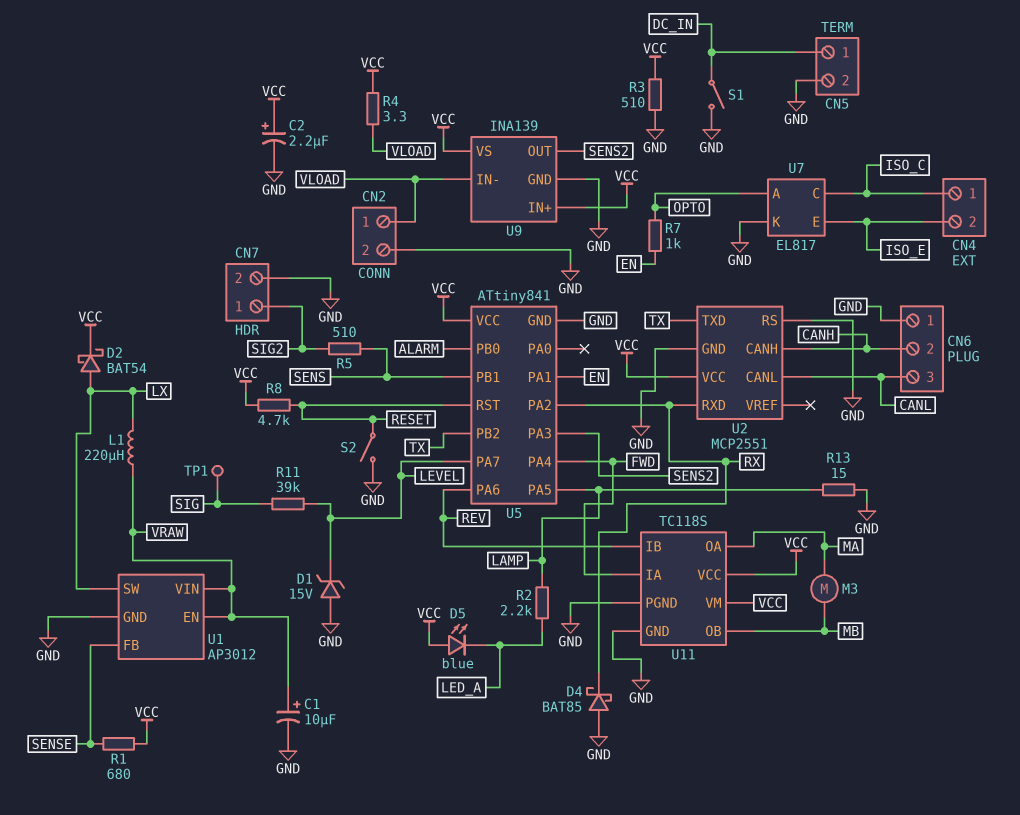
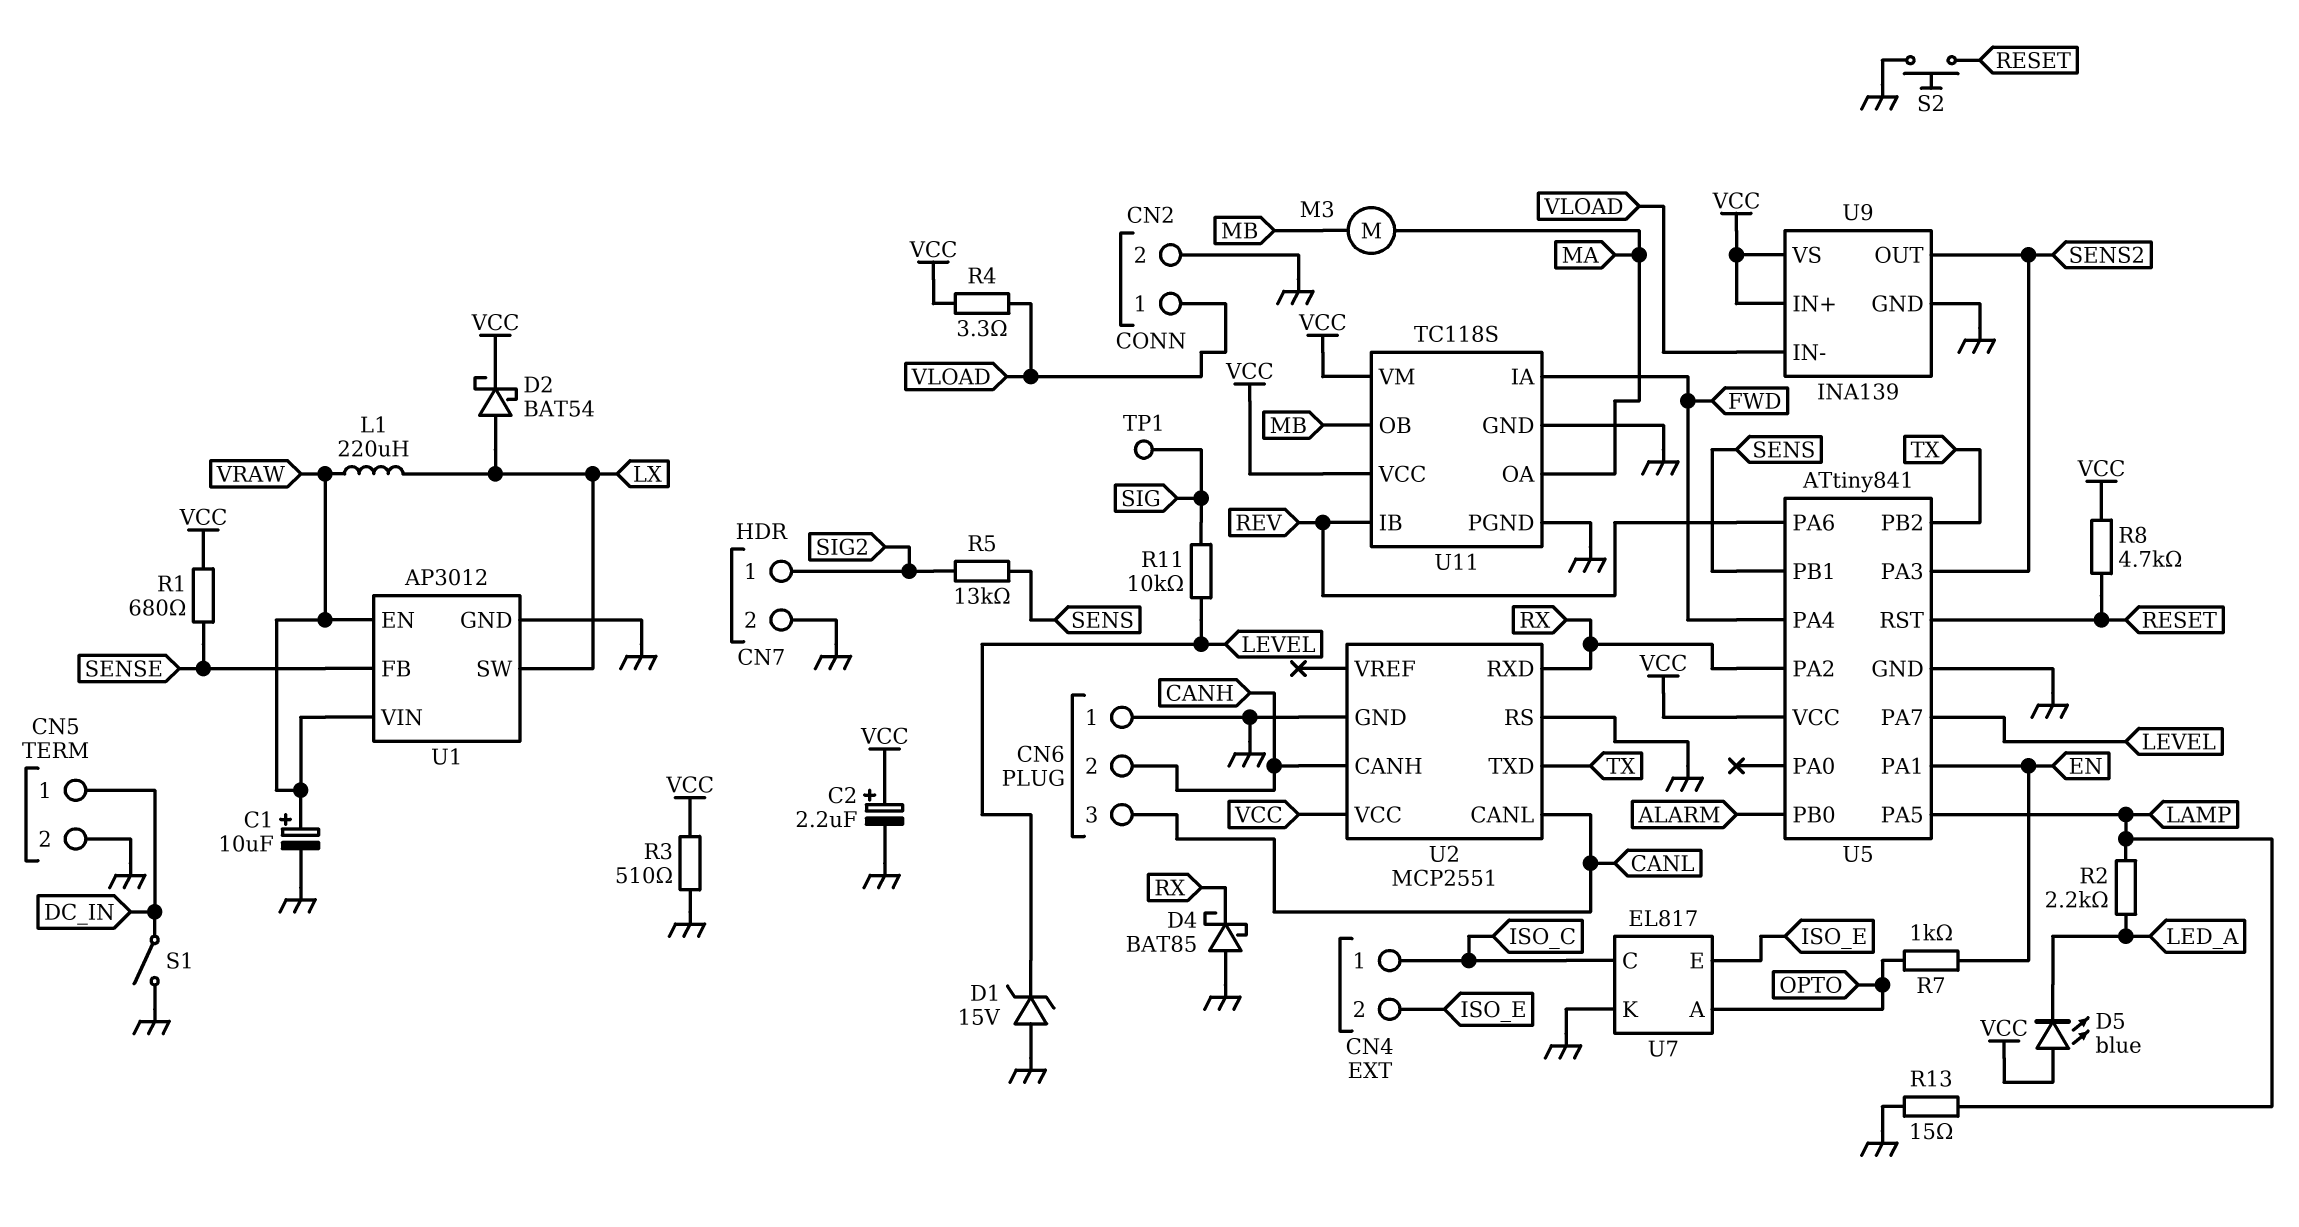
R5: 510 (SENS, SIG2) -> 13k (SENS, SIG2)
R11: 39k (LEVEL, SIG) -> 10k (LEVEL, SIG)
S2: switch (GND, RESET) -> button (GND, RESET)

